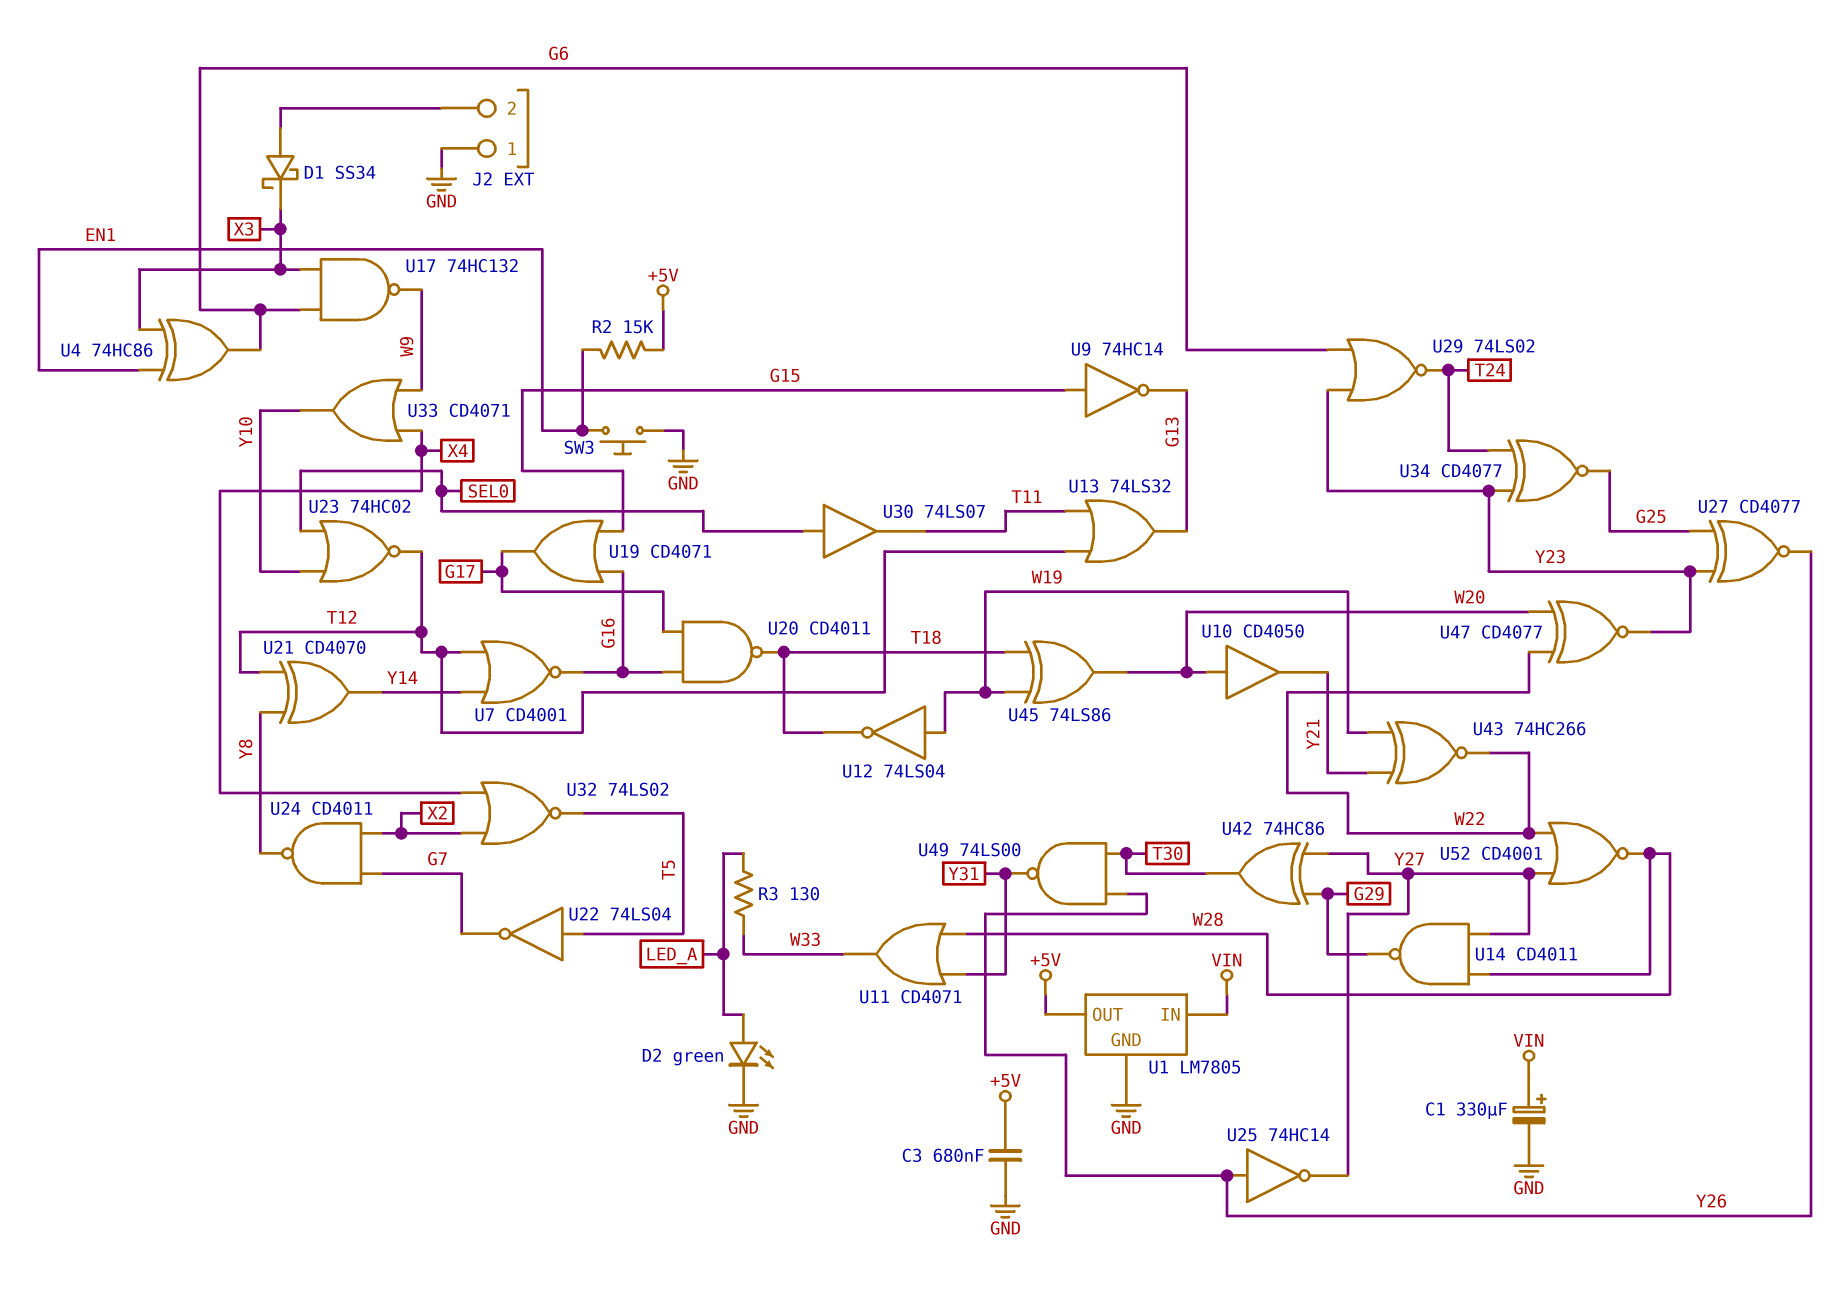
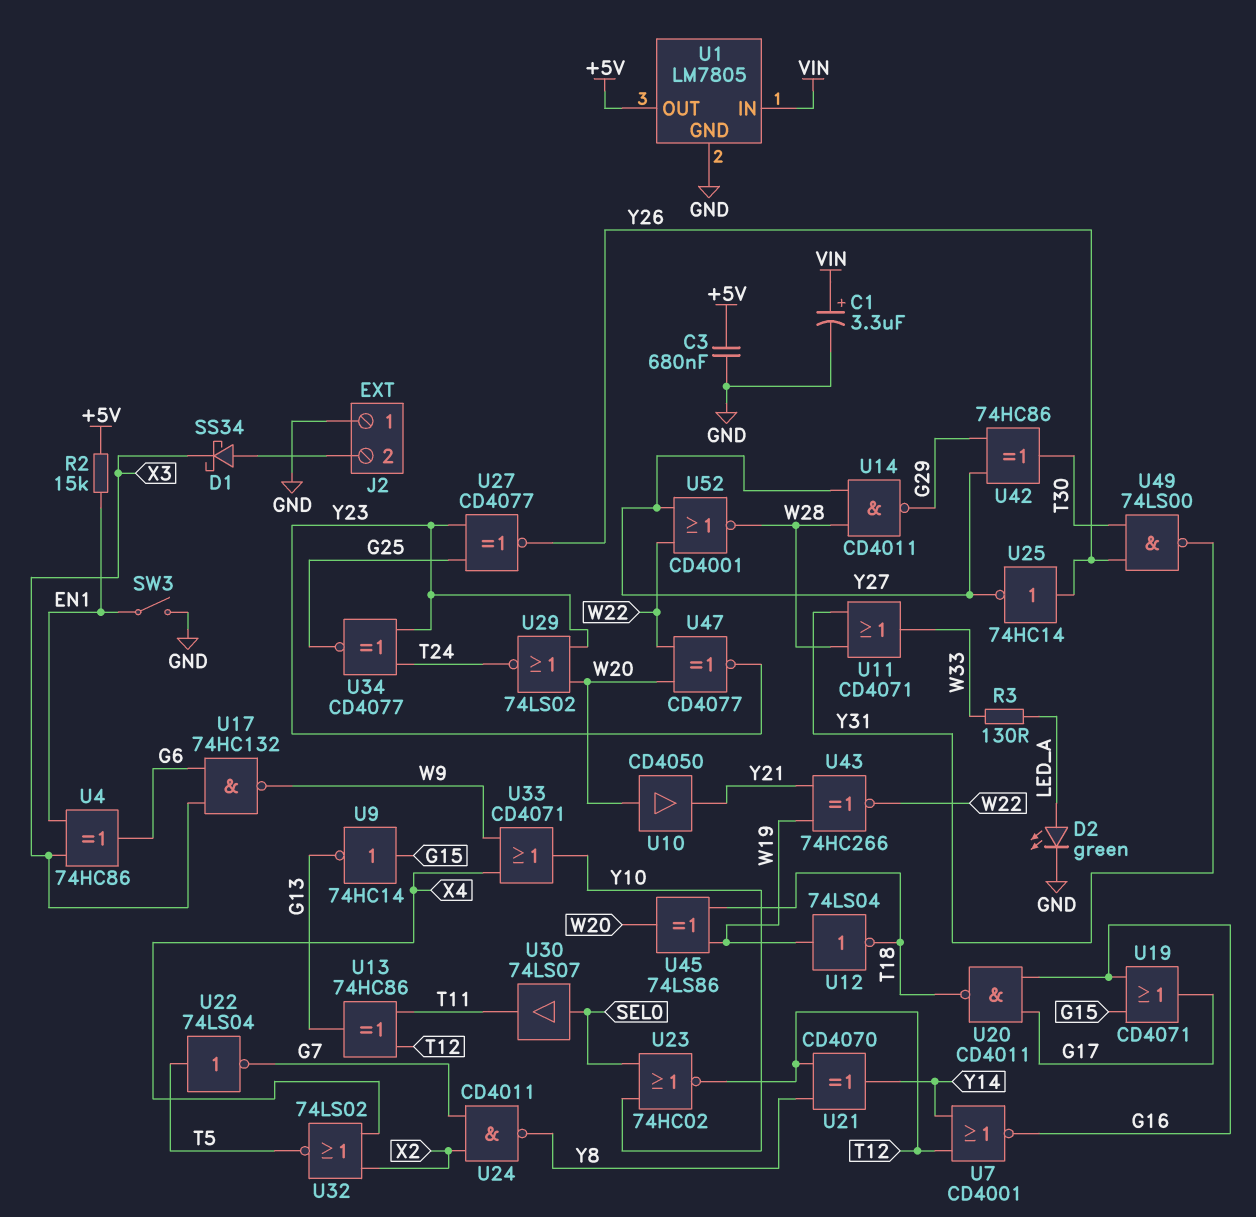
C1: 330uF (plus VIN, minus GND) -> 3.3uF (plus VIN, minus GND)
SW3: button (EN1, GND) -> switch (EN1, GND)
U13: OR 74LS32 (in T11, in T12, out G13) -> XOR 74HC86 (in T11, in T12, out G13)
U29: NOR 74LS02 (in G6, in Y23, out T24) -> NOR 74LS02 (in W20, in Y23, out T24)

